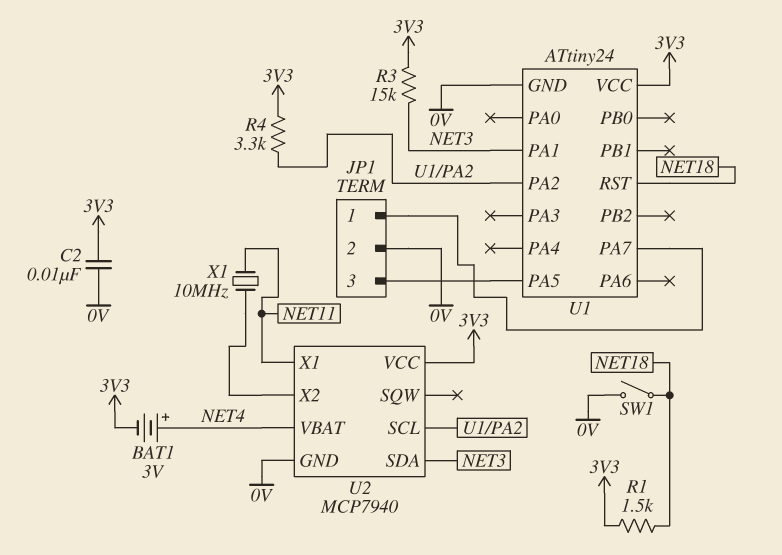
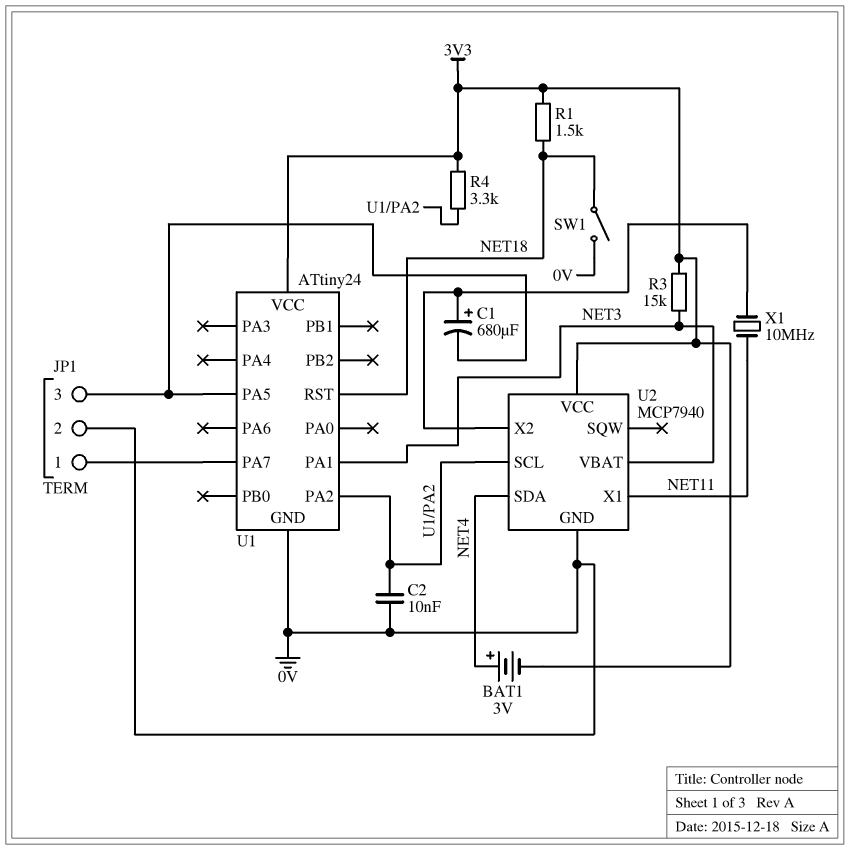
C1: none -> 680uF (plus U2/X2, minus JP1/3)
C2: 10nF (0V, 3V3) -> 10nF (0V, U1/PA2)
U2 pin SDA: NET3 -> NET4
U2 pin VBAT: NET4 -> NET3

